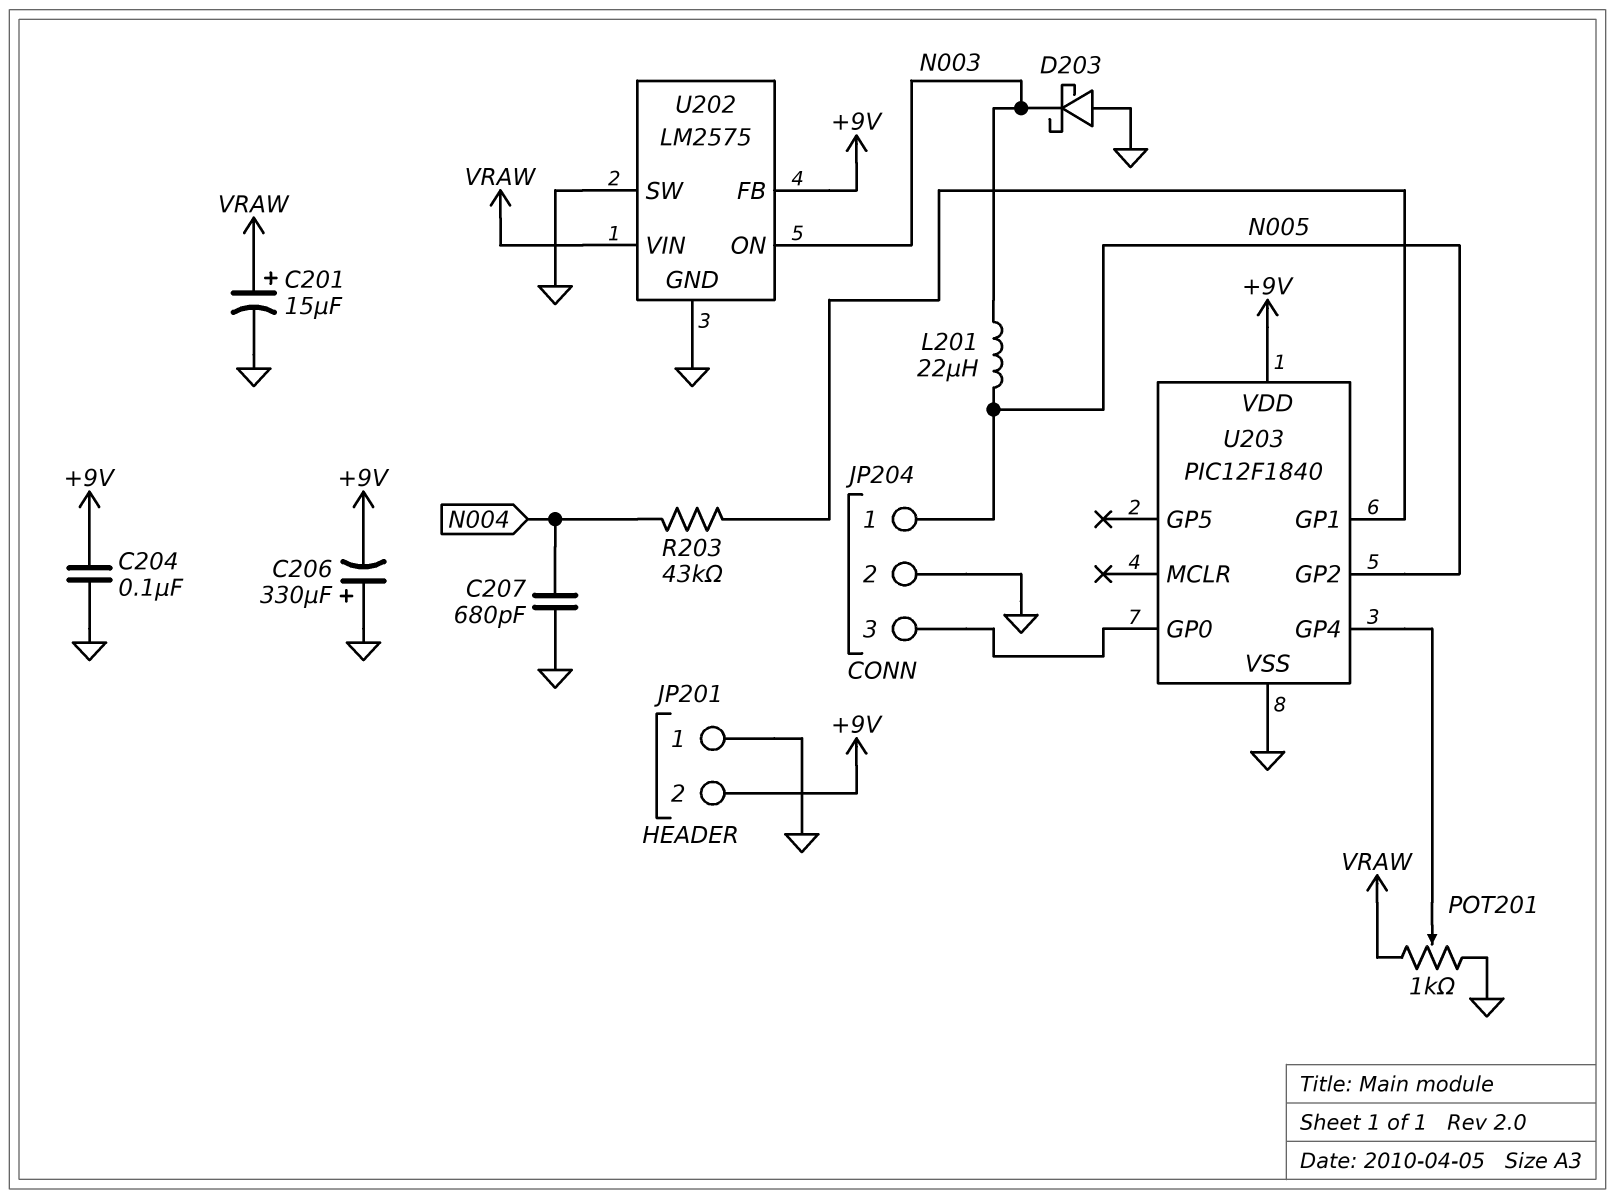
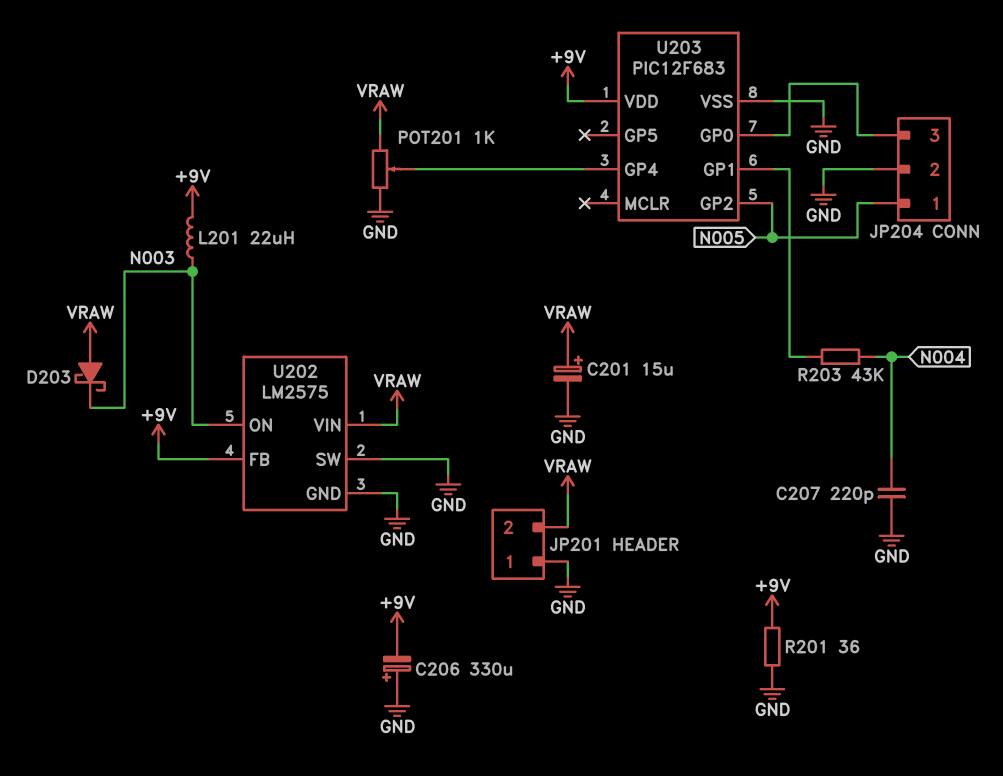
C204: 100nF (+9V, GND) -> none
C207: 680pF (GND, N004) -> 220pF (GND, N004)
D203: schottky (A GND, K N003) -> schottky (A VRAW, K N003)
JP201 pin 2: +9V -> VRAW
L201: 22uH (N003, N005) -> 22uH (+9V, N003)
R201: none -> 36 (+9V, GND)
U203: PIC12F1840 -> PIC12F683

